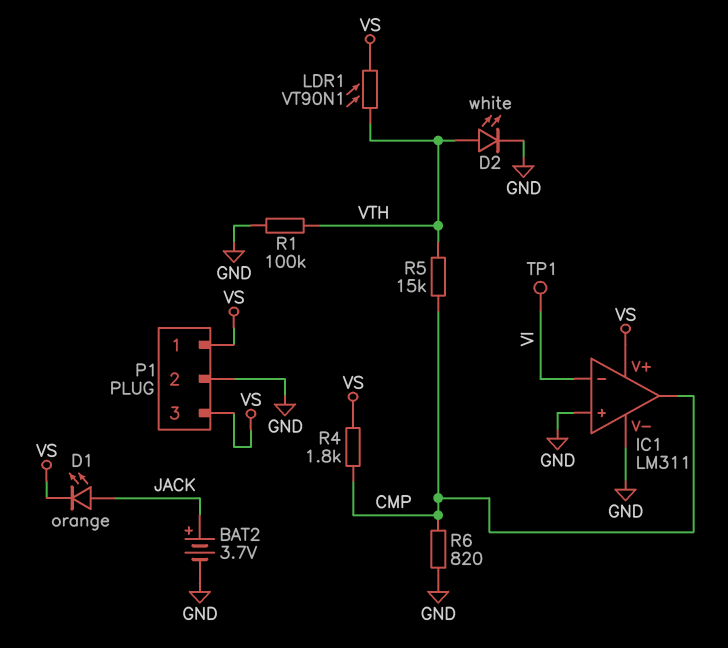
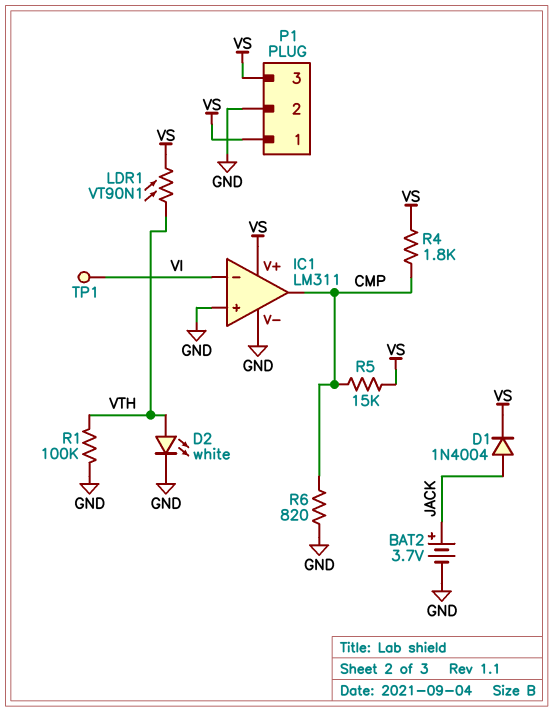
D1: LED orange (A JACK, K VS) -> diode 1N4004 (A JACK, K VS)
R5: 15k (CMP, VTH) -> 15k (CMP, VS)

